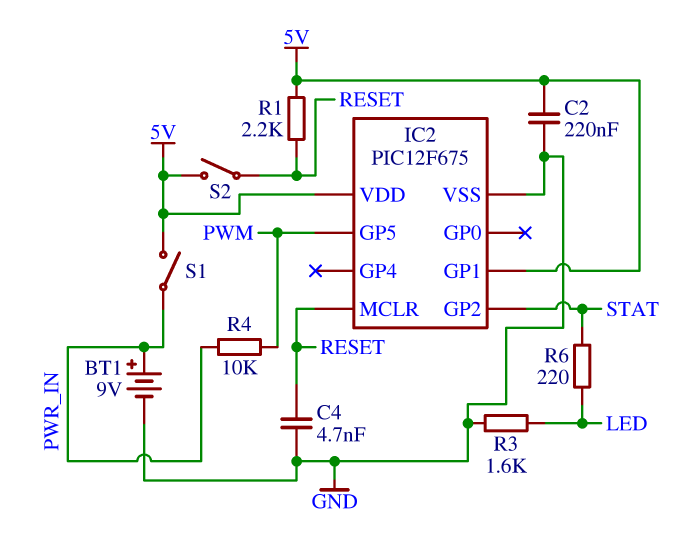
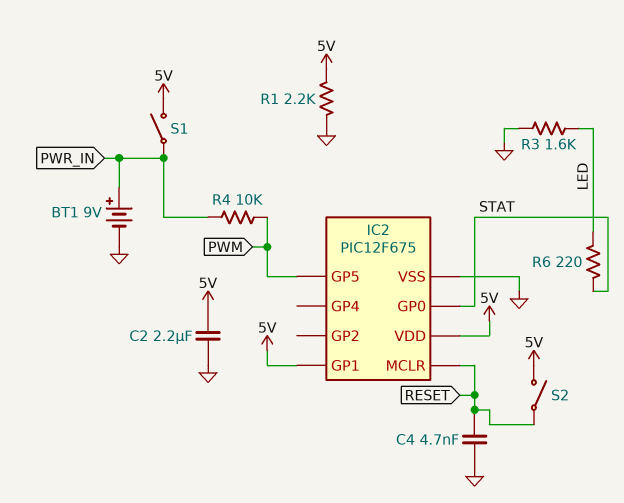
C2: 220nF (5V, GND) -> 2.2uF (5V, GND)
IC2 pin GP0: none -> STAT
IC2 pin GP2: STAT -> none
R1: 2.2k (5V, RESET) -> 2.2k (5V, GND)

